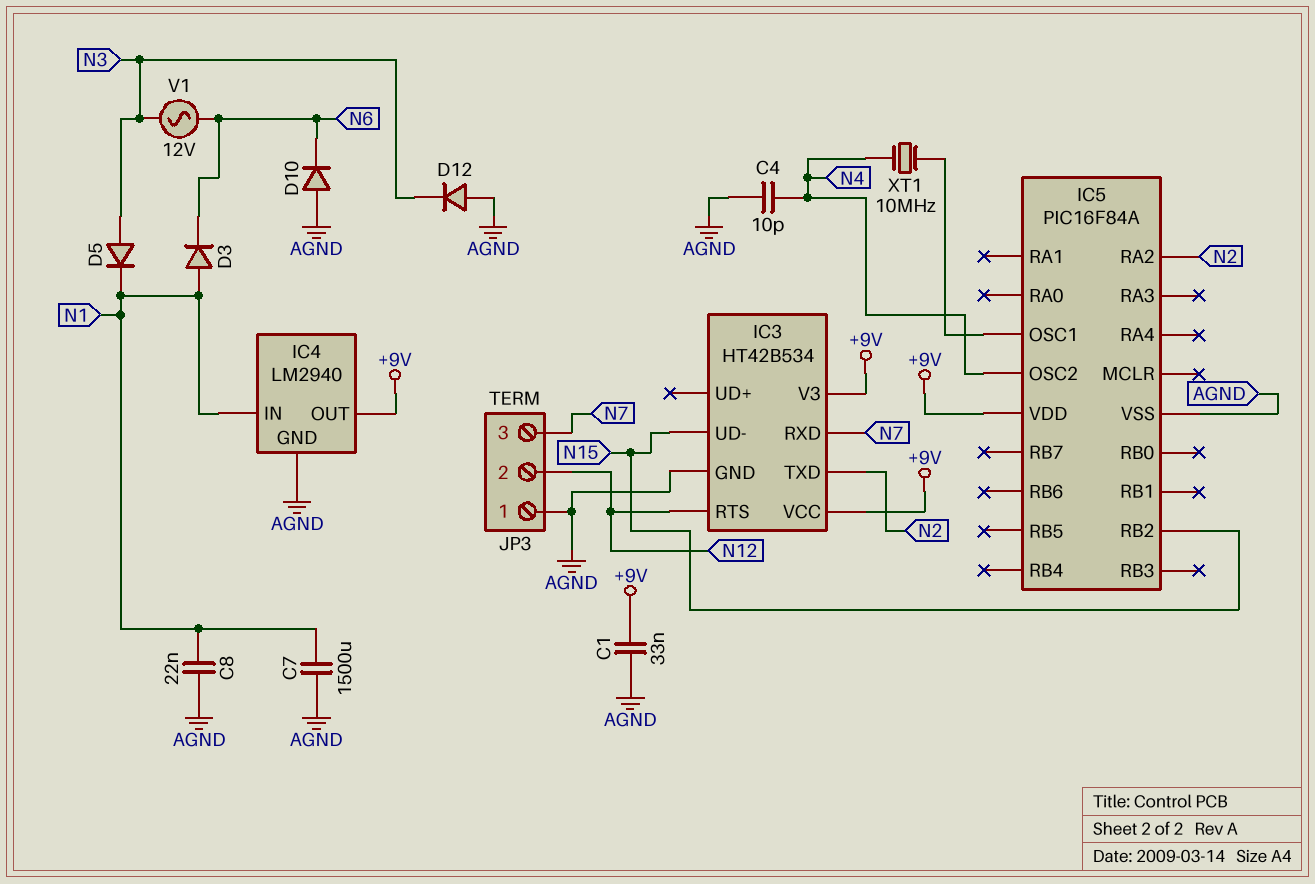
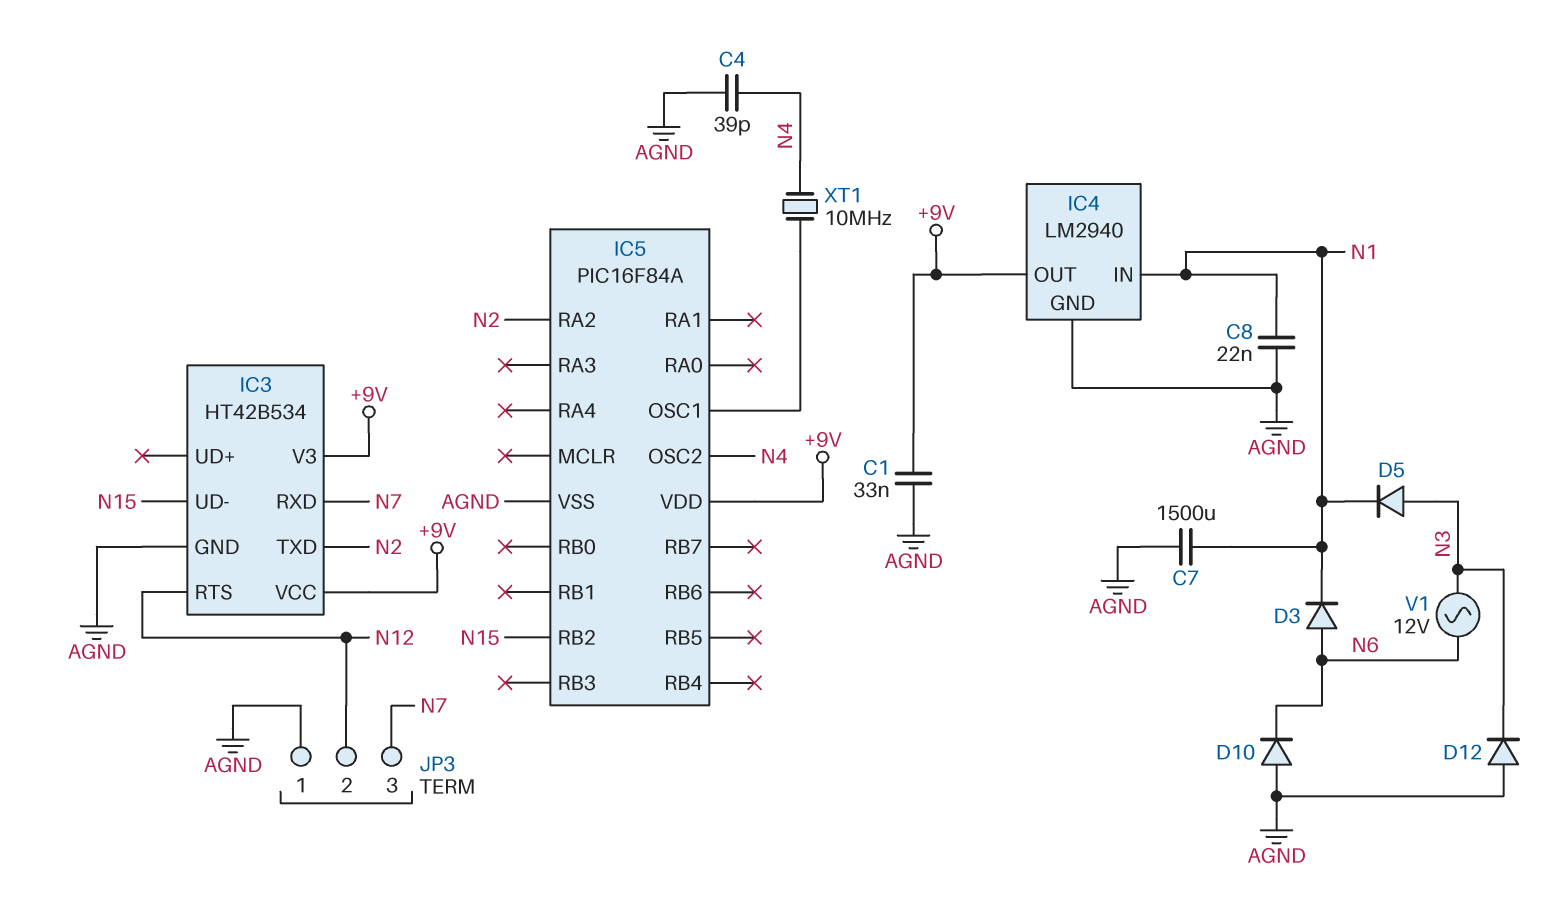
C4: 10pF (AGND, N4) -> 39pF (AGND, N4)
D3: diode (A N1, K N6) -> diode (A N6, K N1)

